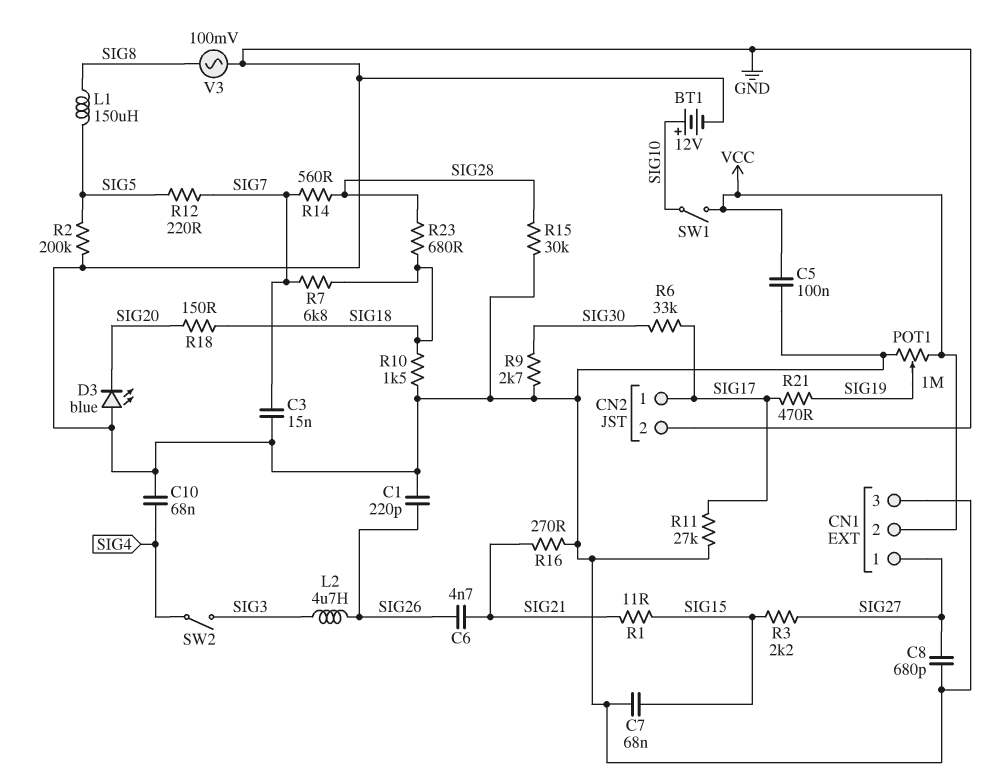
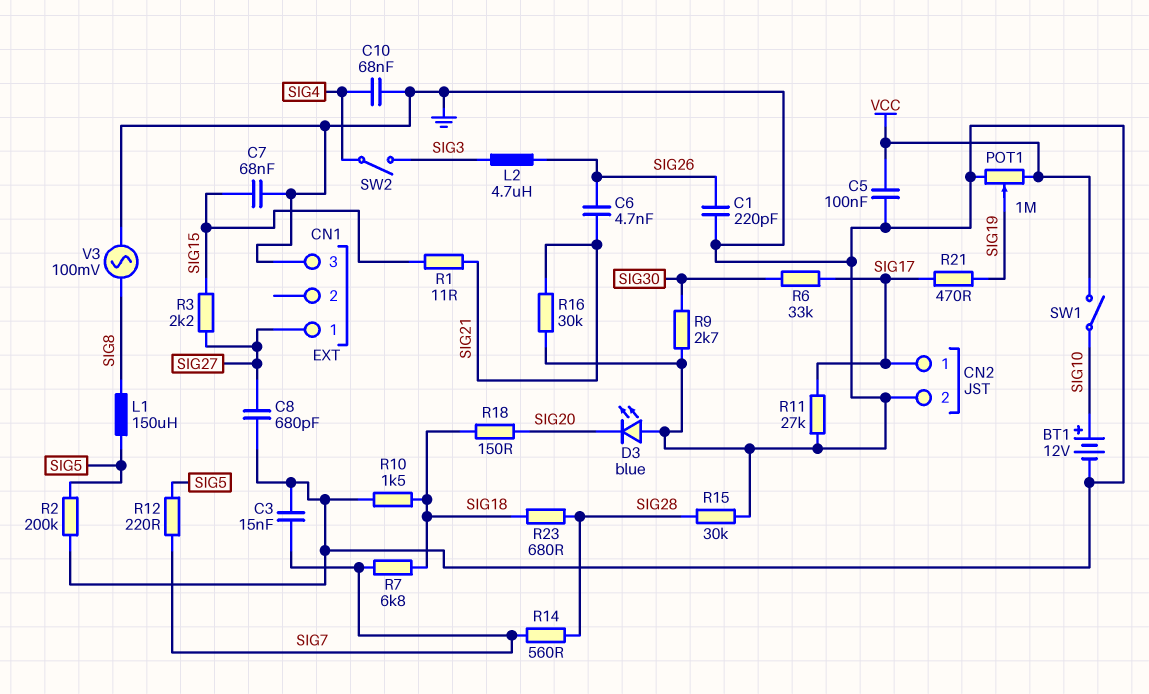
CN1 pin 2: VCC -> none
R16: 270 (GND, SIG21) -> 30k (GND, SIG21)

